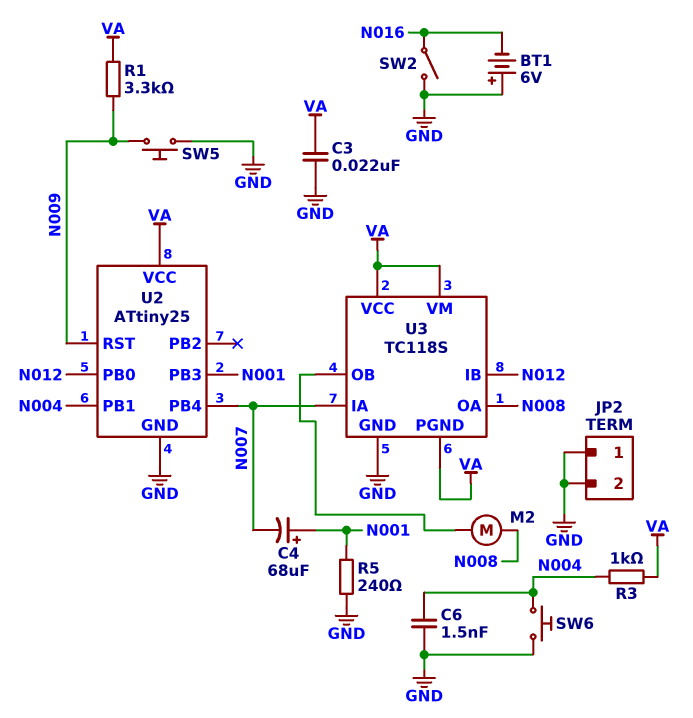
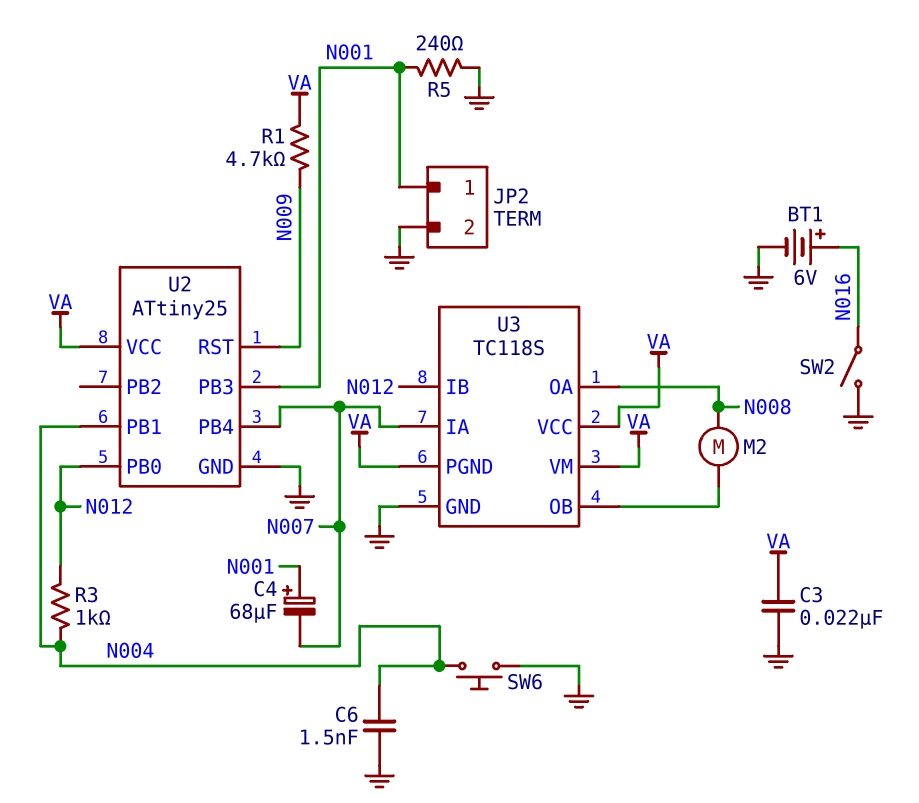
BT1: 6V (plus GND, minus N016) -> 6V (plus N016, minus GND)
JP2 pin 1: GND -> N001
R1: 3.3k (N009, VA) -> 4.7k (N009, VA)
R3: 1k (N004, VA) -> 1k (N004, N012)
SW5: button (GND, N009) -> none

